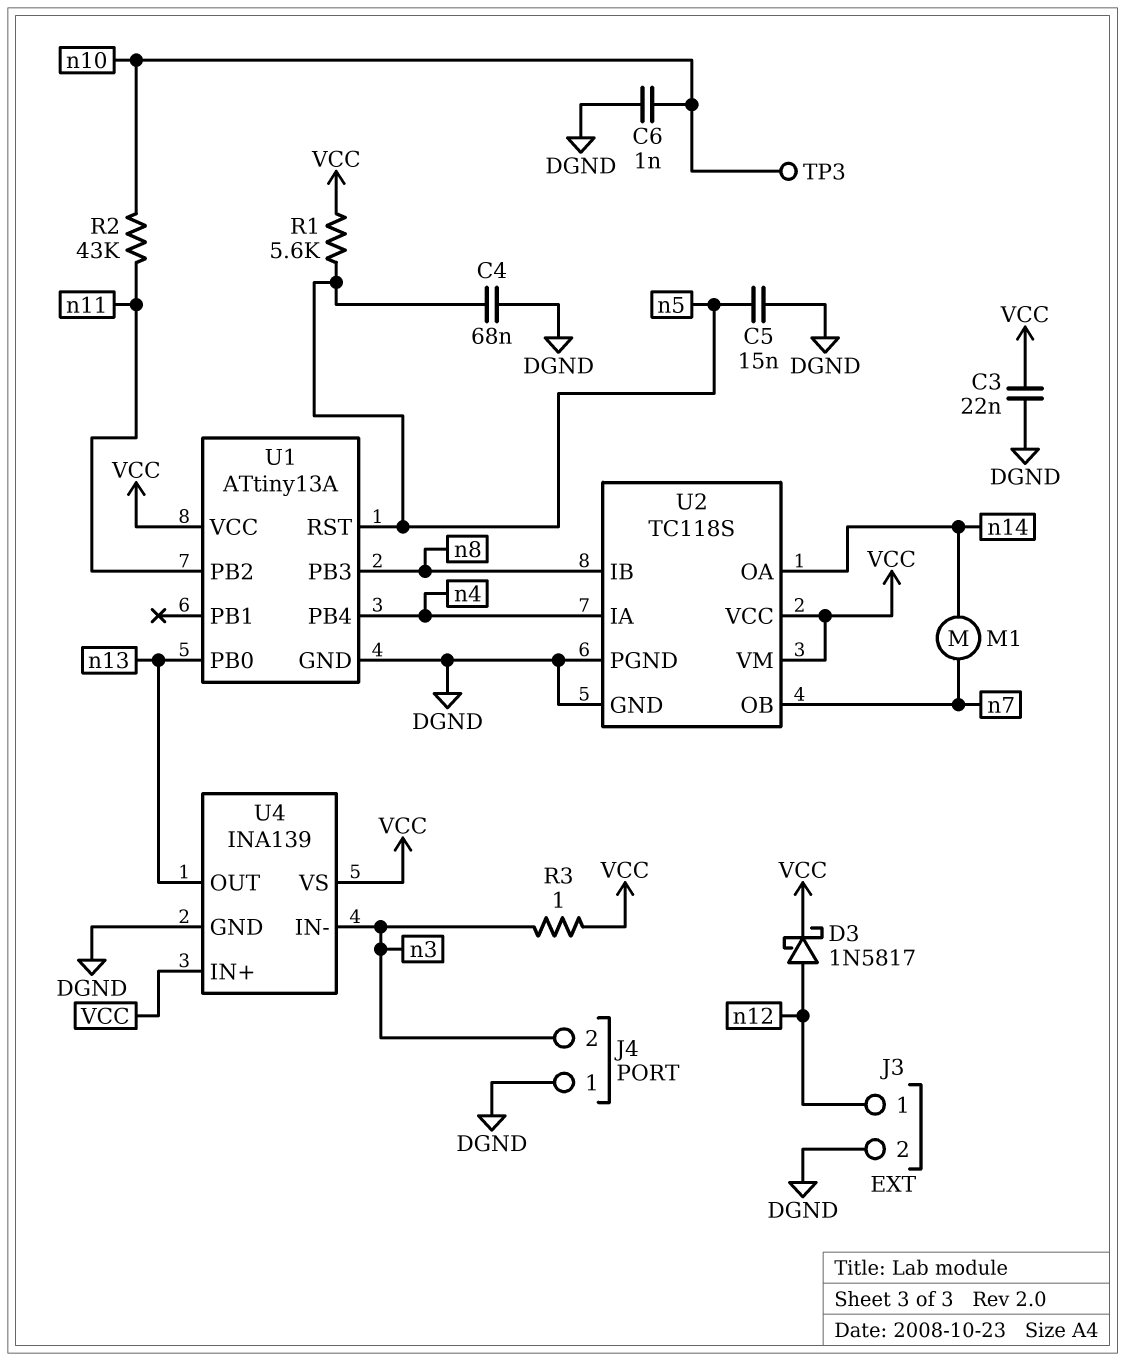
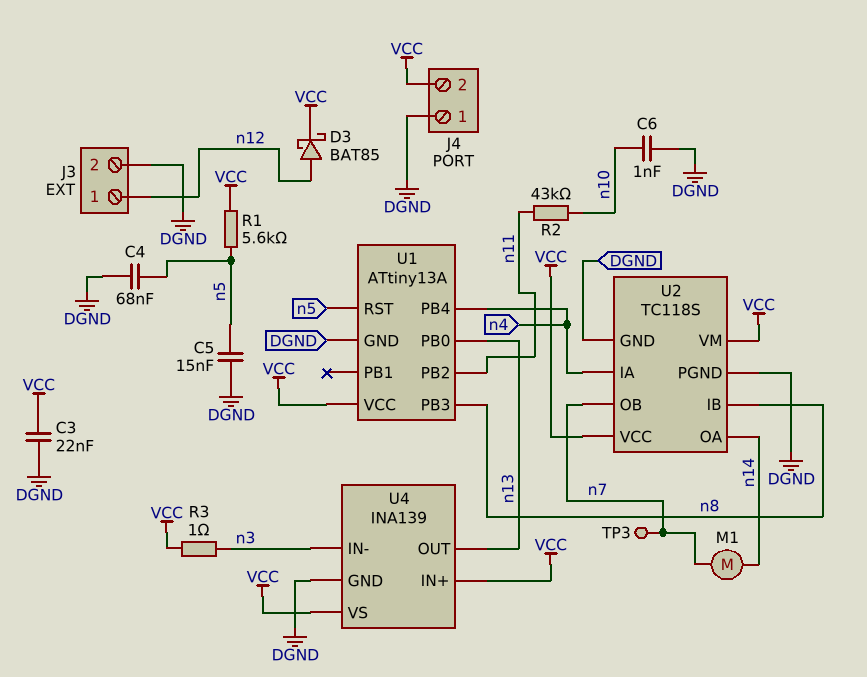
D3: schottky 1N5817 (A n12, K VCC) -> schottky BAT85 (A n12, K VCC)
J4 pin 2: n3 -> VCC
TP3: test point (n10) -> test point (n7)

